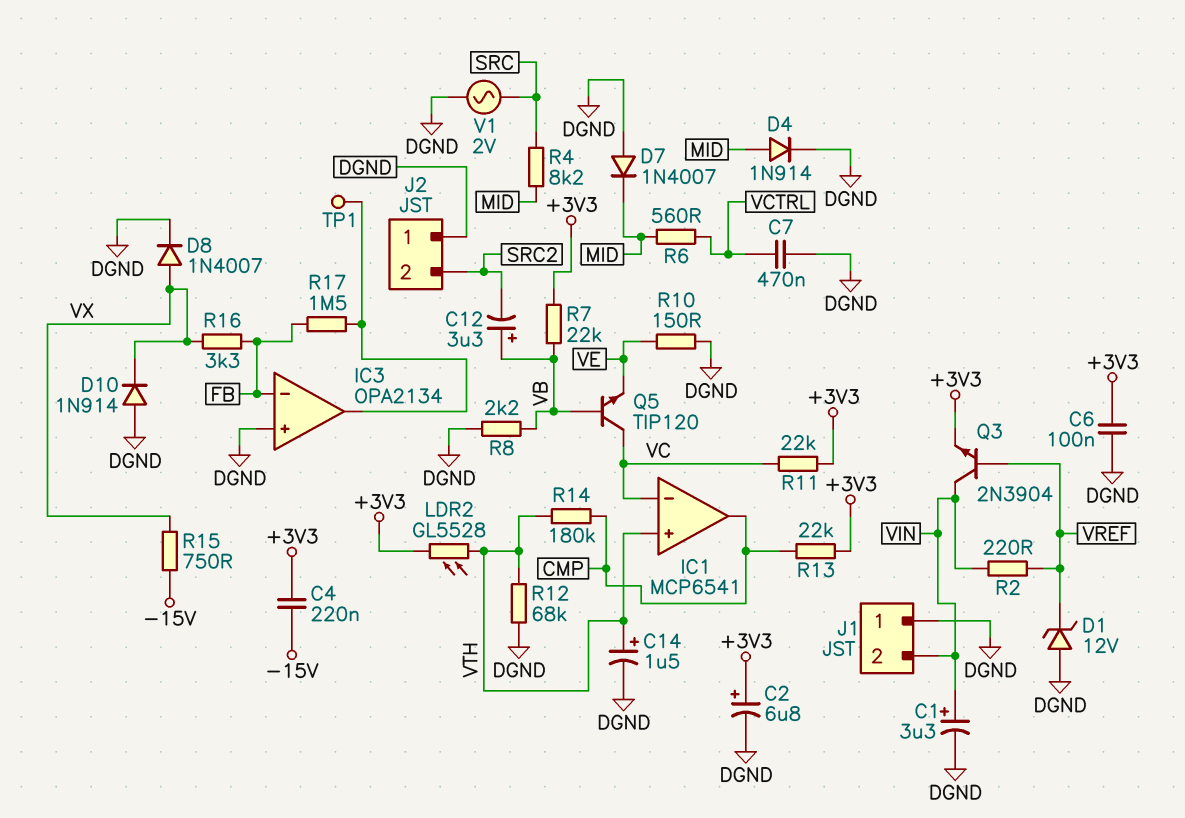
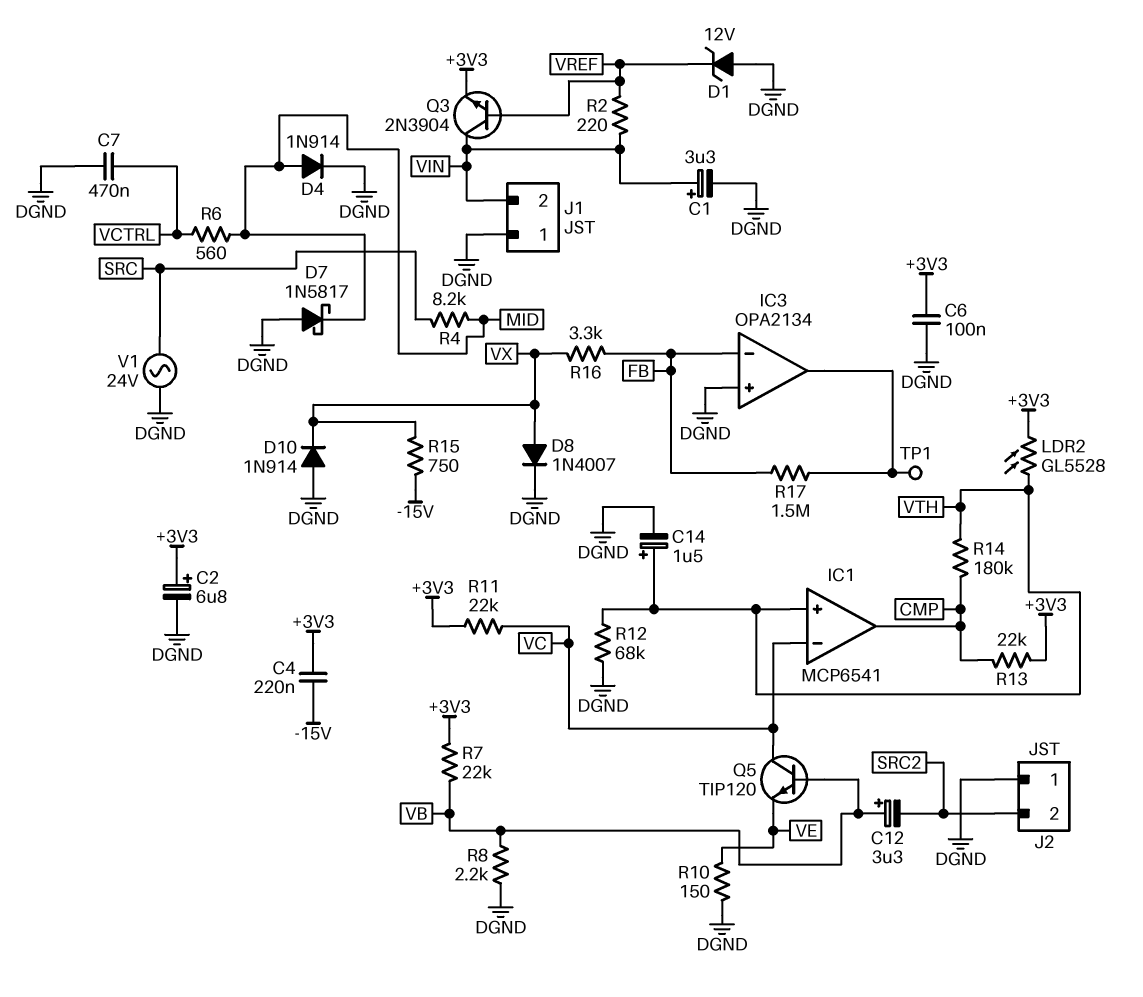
D7: diode 1N4007 (A DGND, K MID) -> schottky 1N5817 (A DGND, K MID)
V1: AC 2V (DGND, SRC) -> AC 24V (DGND, SRC)

